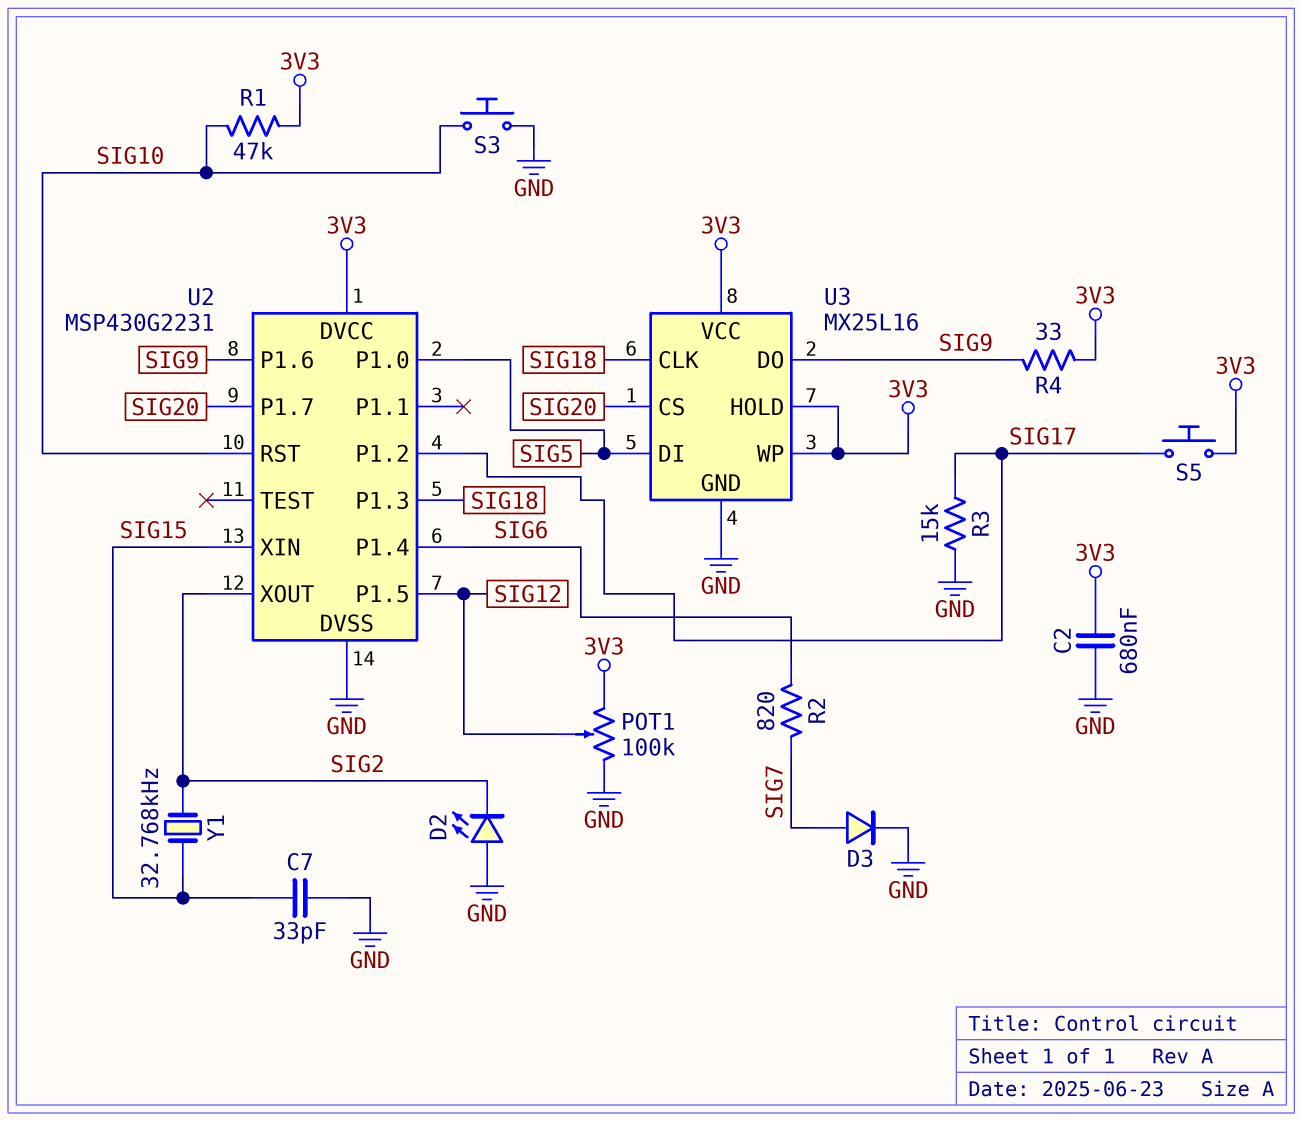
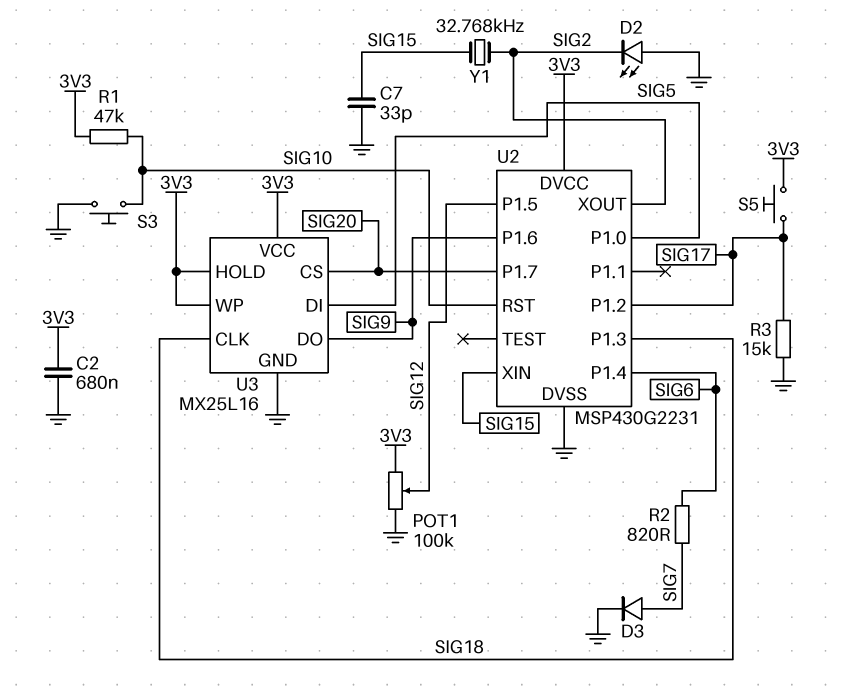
R4: 33 (3V3, SIG9) -> none

